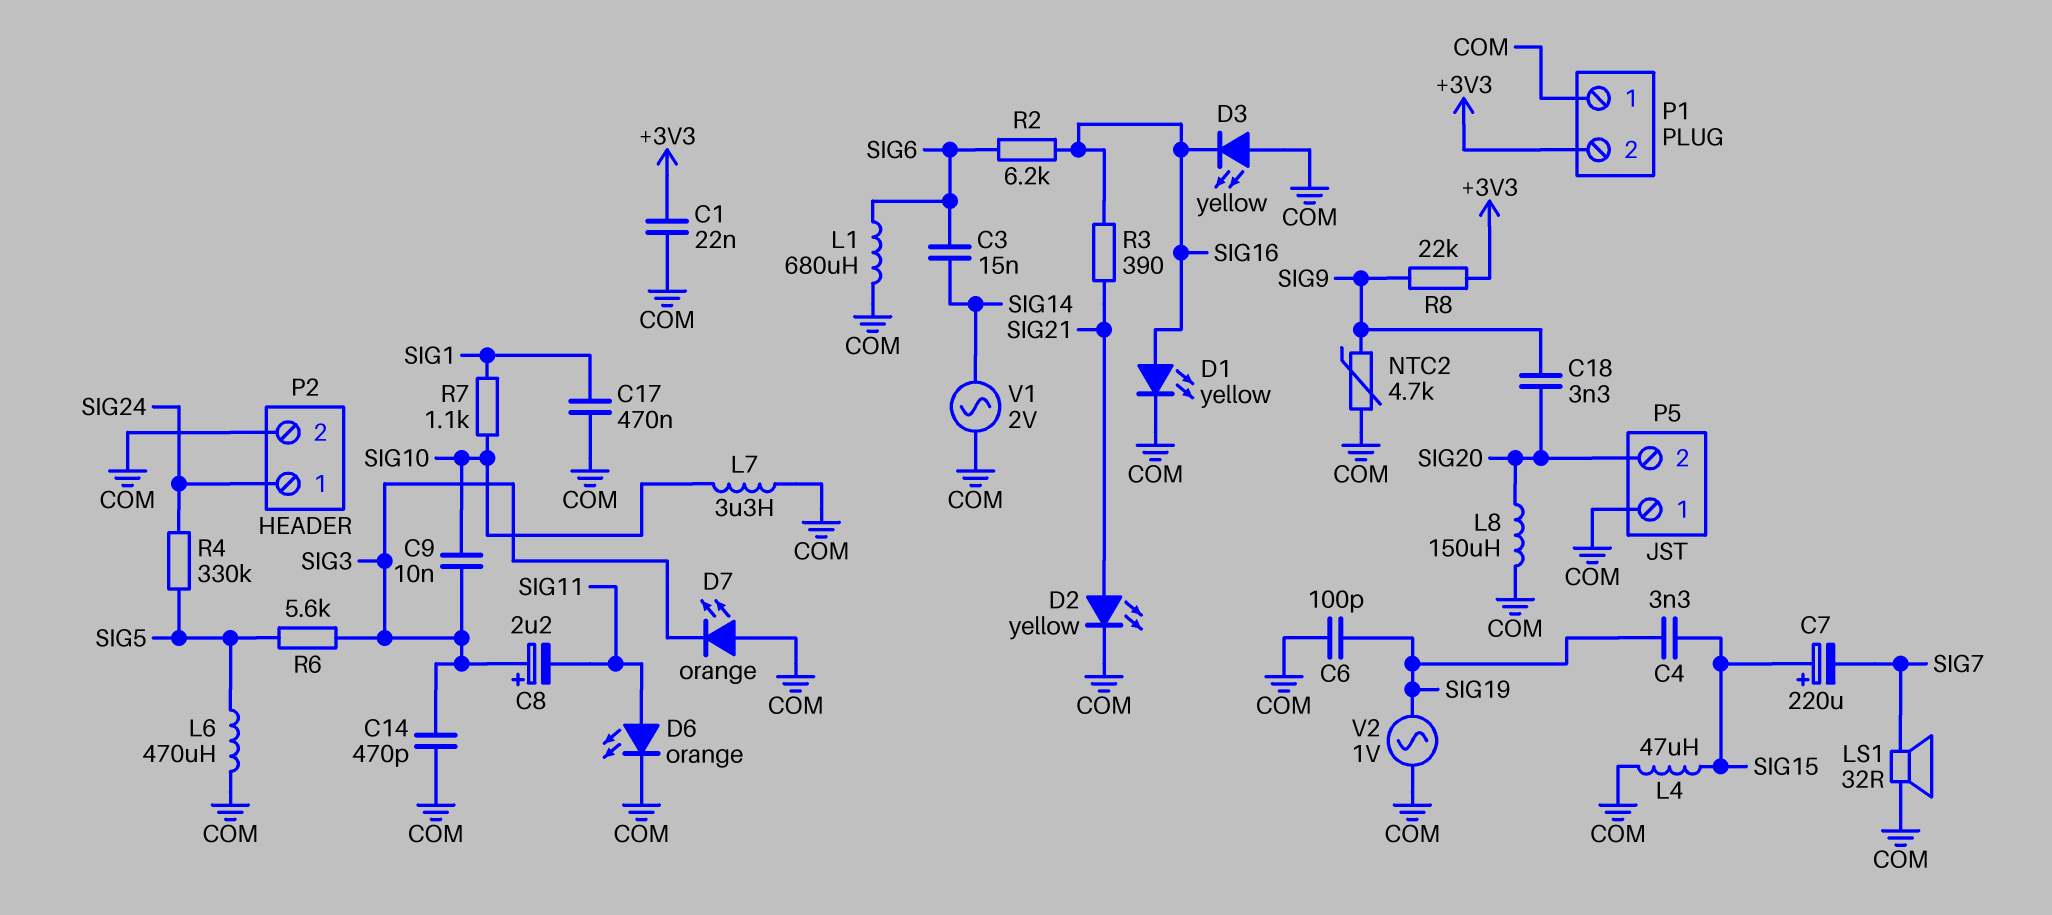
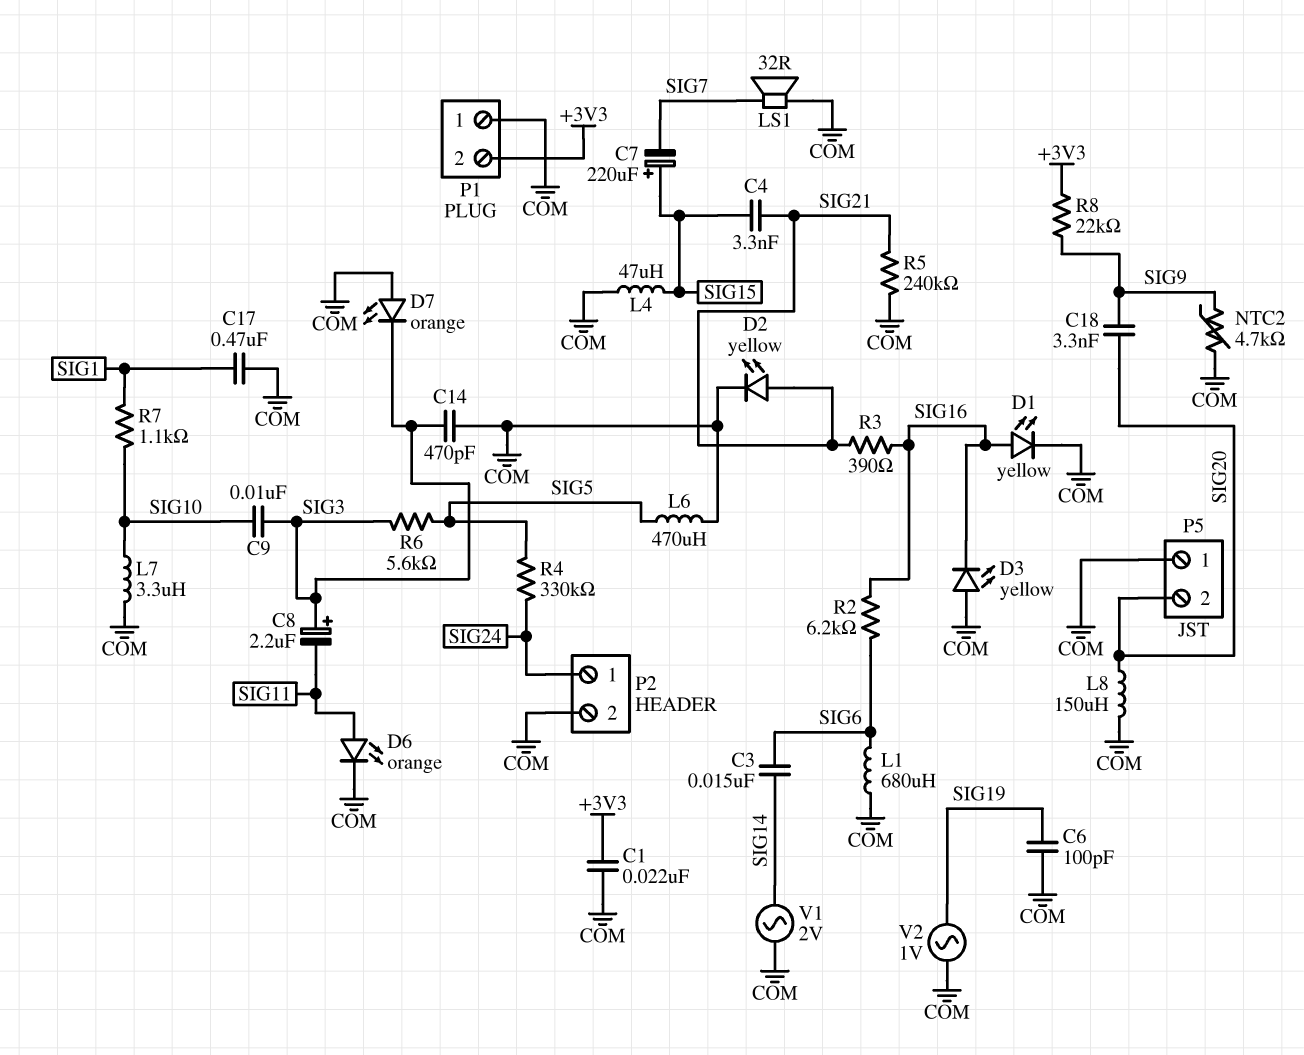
C4: 3.3nF (SIG15, SIG19) -> 3.3nF (SIG15, SIG21)
R5: none -> 240k (COM, SIG21)

